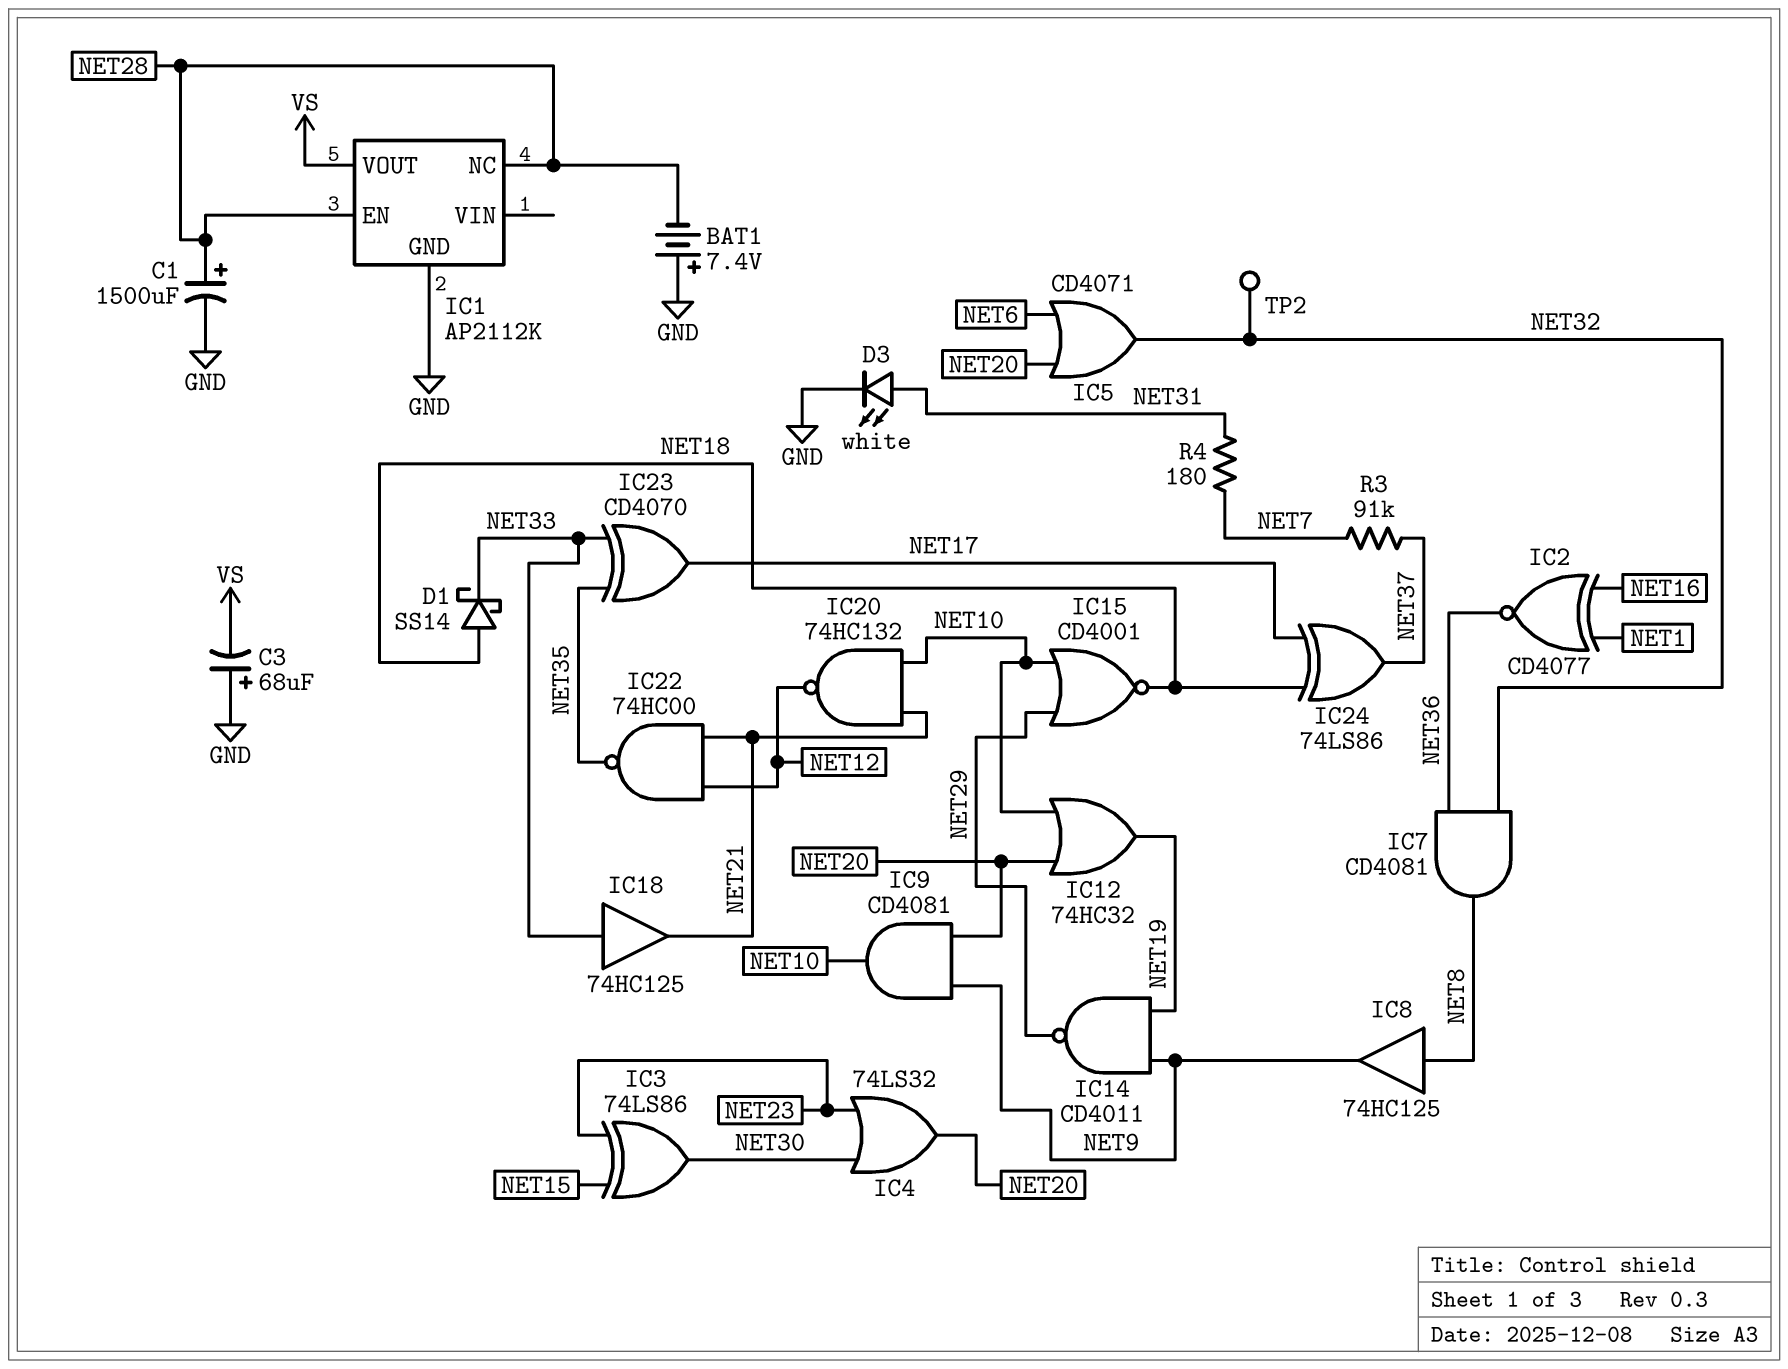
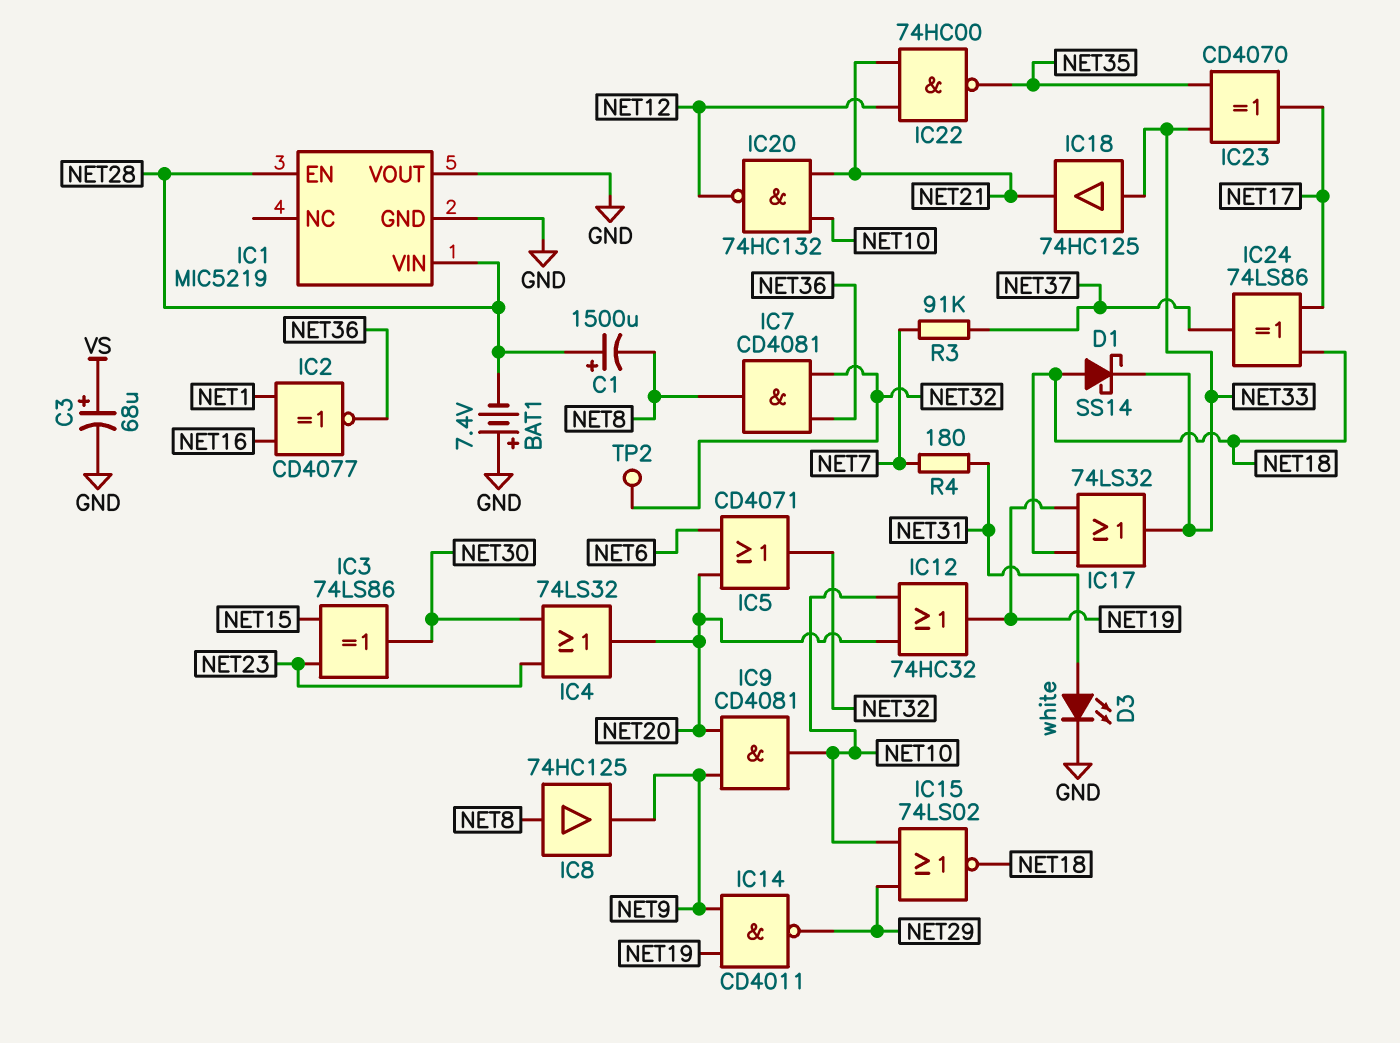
C1: 1500uF (plus NET28, minus GND) -> 1500uF (plus NET28, minus NET8)
C3: 68uF (plus GND, minus VS) -> 68uF (plus VS, minus GND)
IC1: AP2112K -> MIC5219
IC1 pin NC: NET28 -> none
IC1 pin VIN: none -> NET28
IC1 pin VOUT: VS -> GND
IC15: NOR CD4001 (in NET10, in NET29, out NET18) -> NOR 74LS02 (in NET10, in NET29, out NET18)
IC17: none -> OR 74LS32 (in NET18, in NET19, out NET33)

